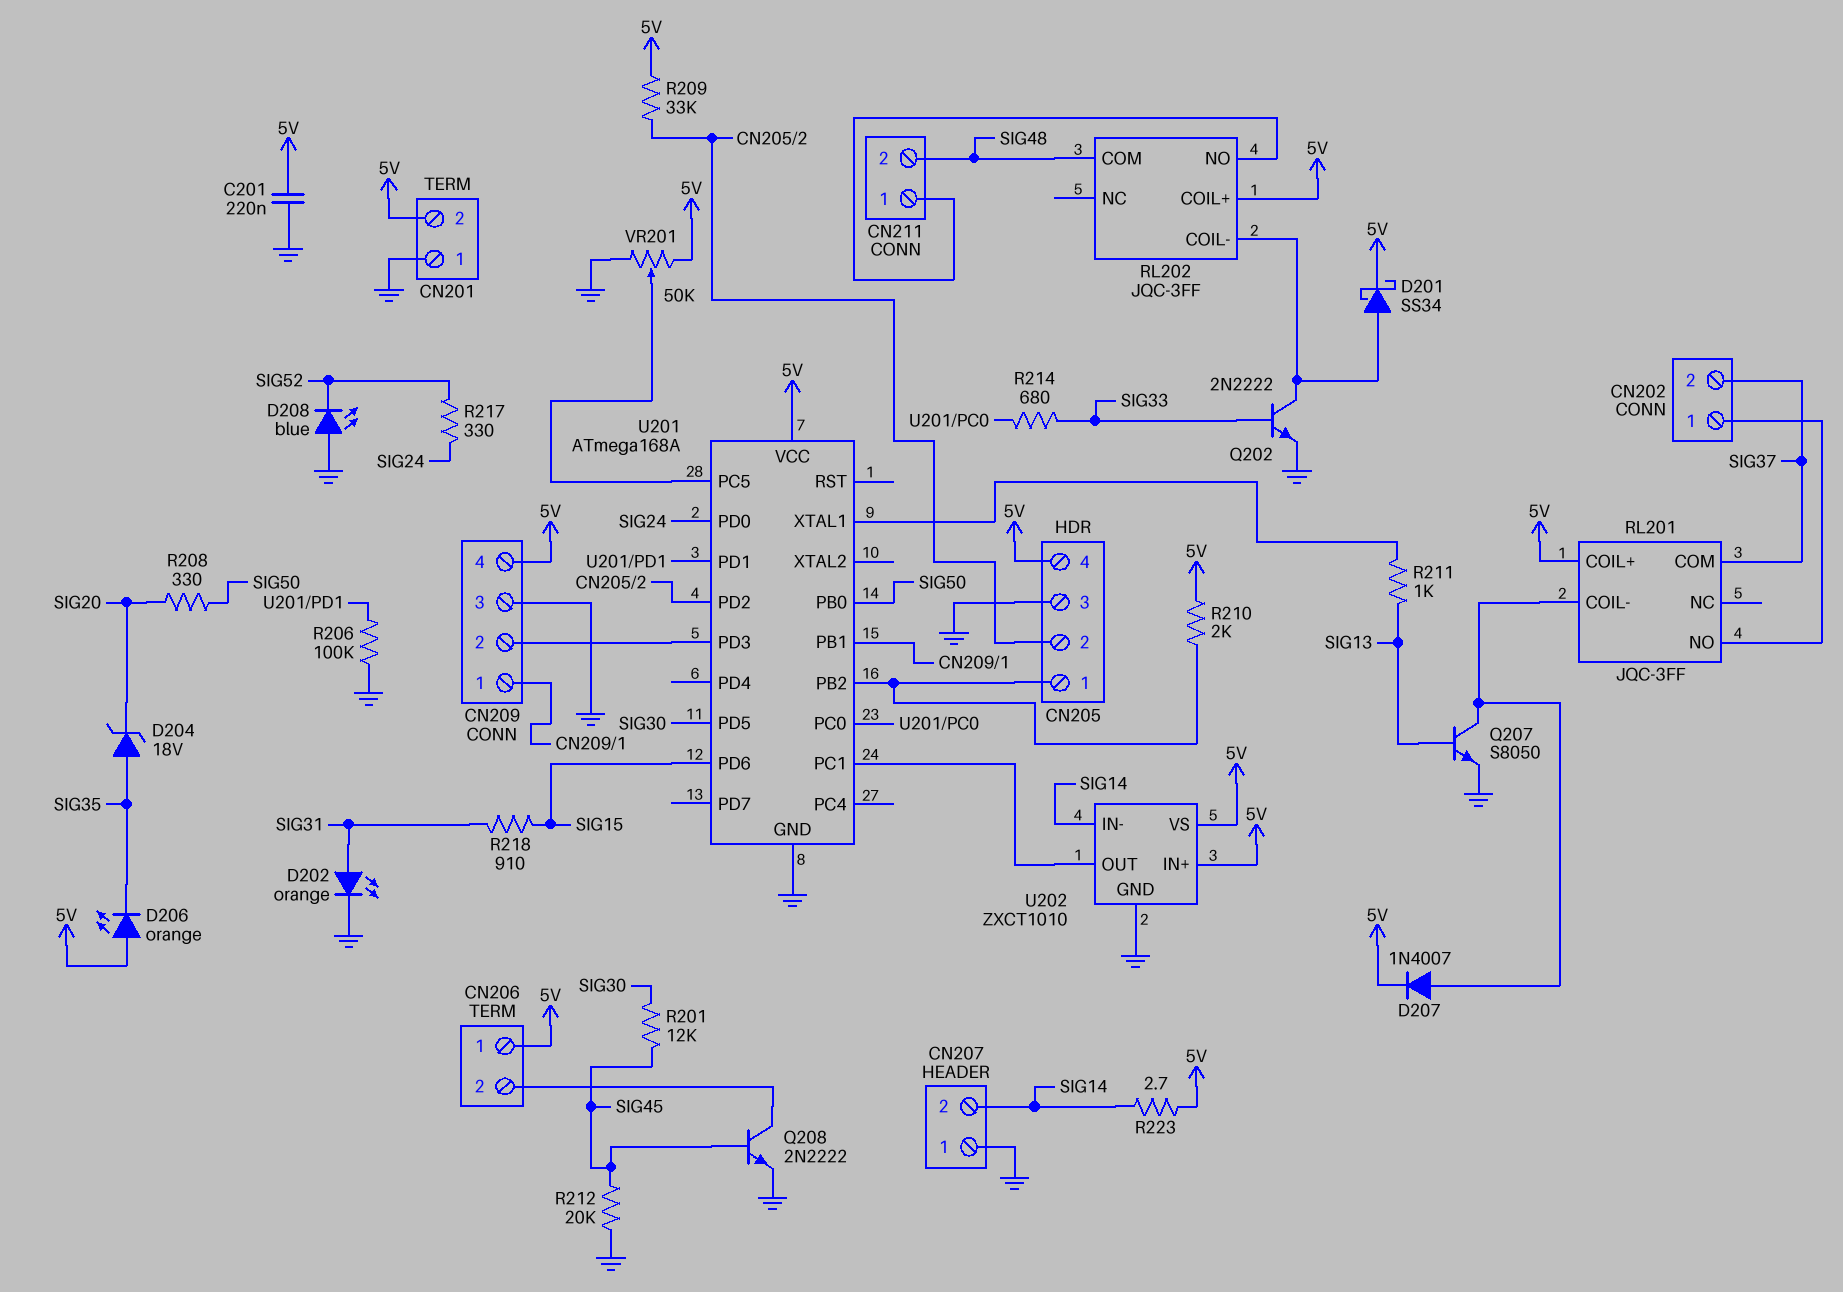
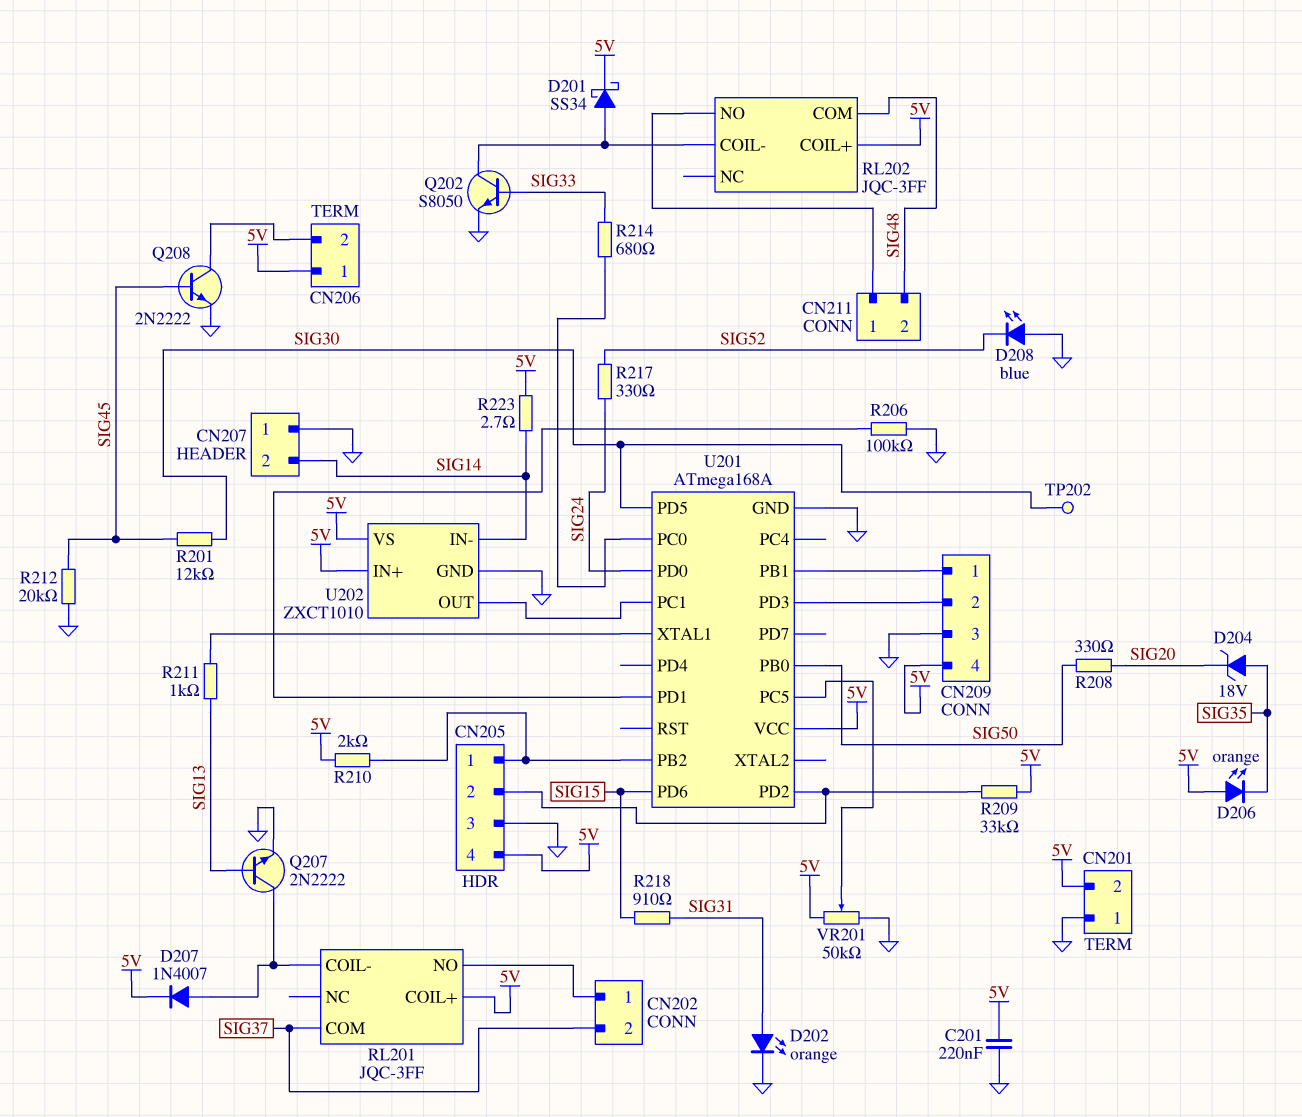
Q202: NPN 2N2222 (B SIG33, C RL202/COIL-, E GND) -> NPN S8050 (B SIG33, C RL202/COIL-, E GND)
Q207: NPN S8050 (B SIG13, C RL201/COIL-, E GND) -> NPN 2N2222 (B SIG13, C RL201/COIL-, E GND)
TP202: none -> test point (SIG30)

